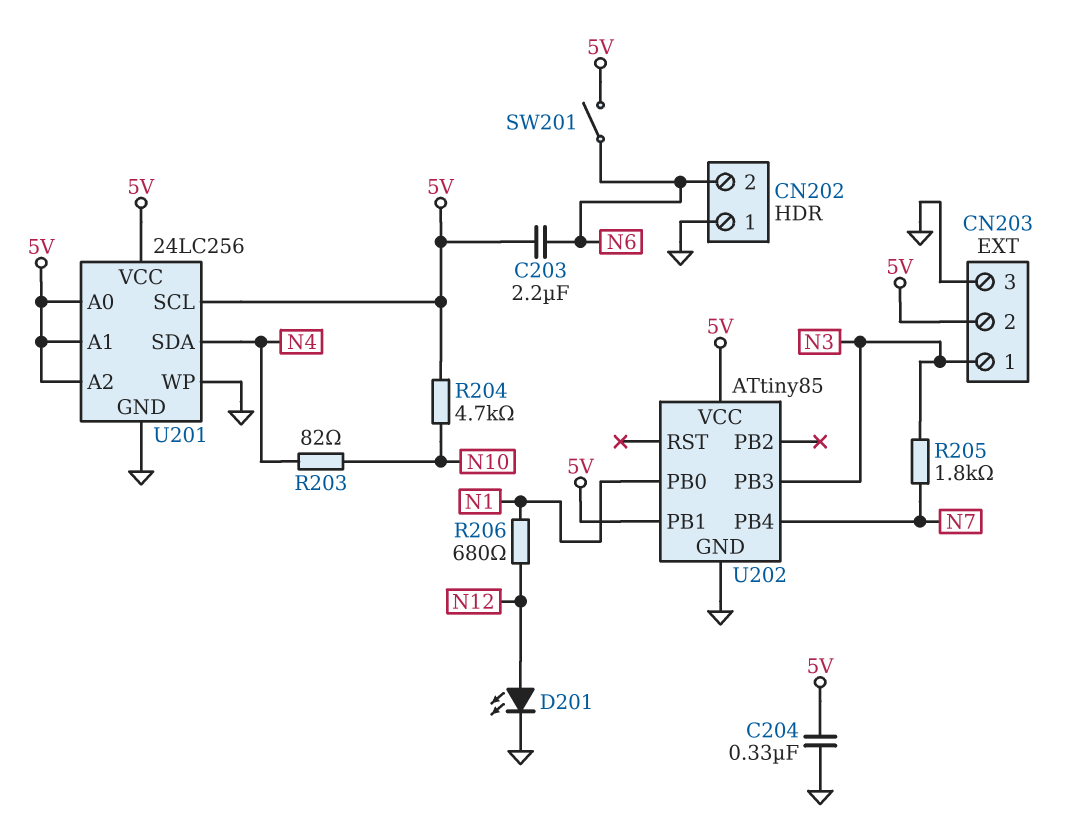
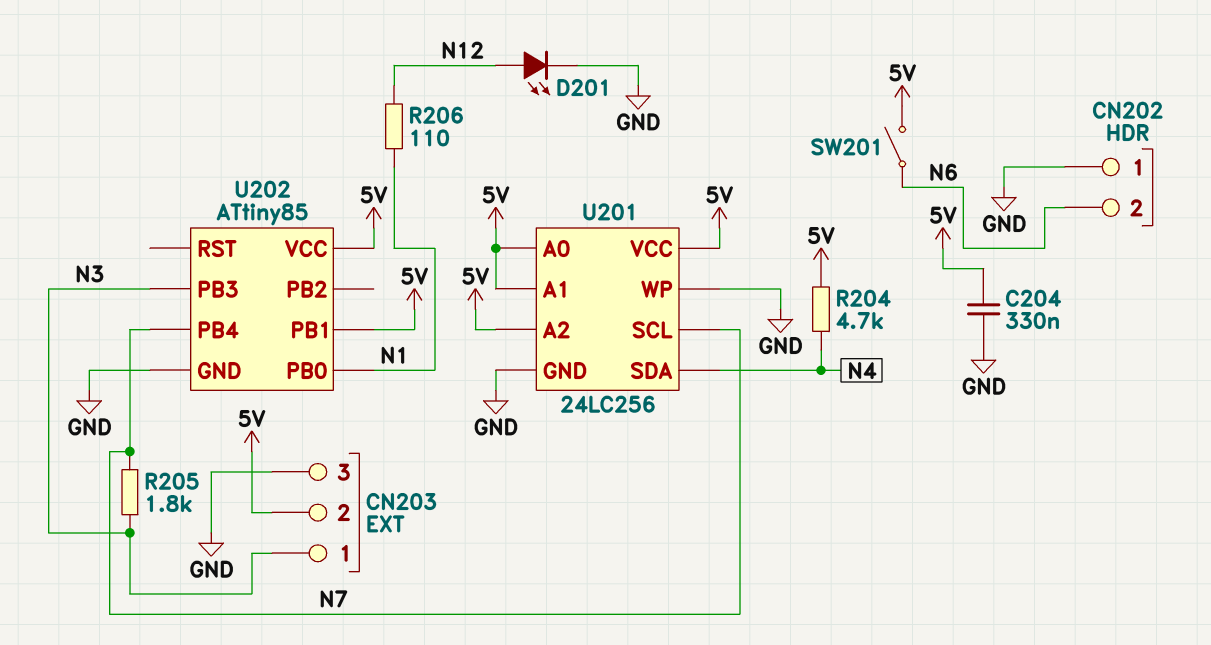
C203: 2.2uF (5V, N6) -> none
R203: 82 (N4, N10) -> none
R204: 4.7k (5V, N10) -> 4.7k (5V, N4)
R206: 680 (N1, N12) -> 110 (N1, N12)
U201 pin SCL: 5V -> N7

